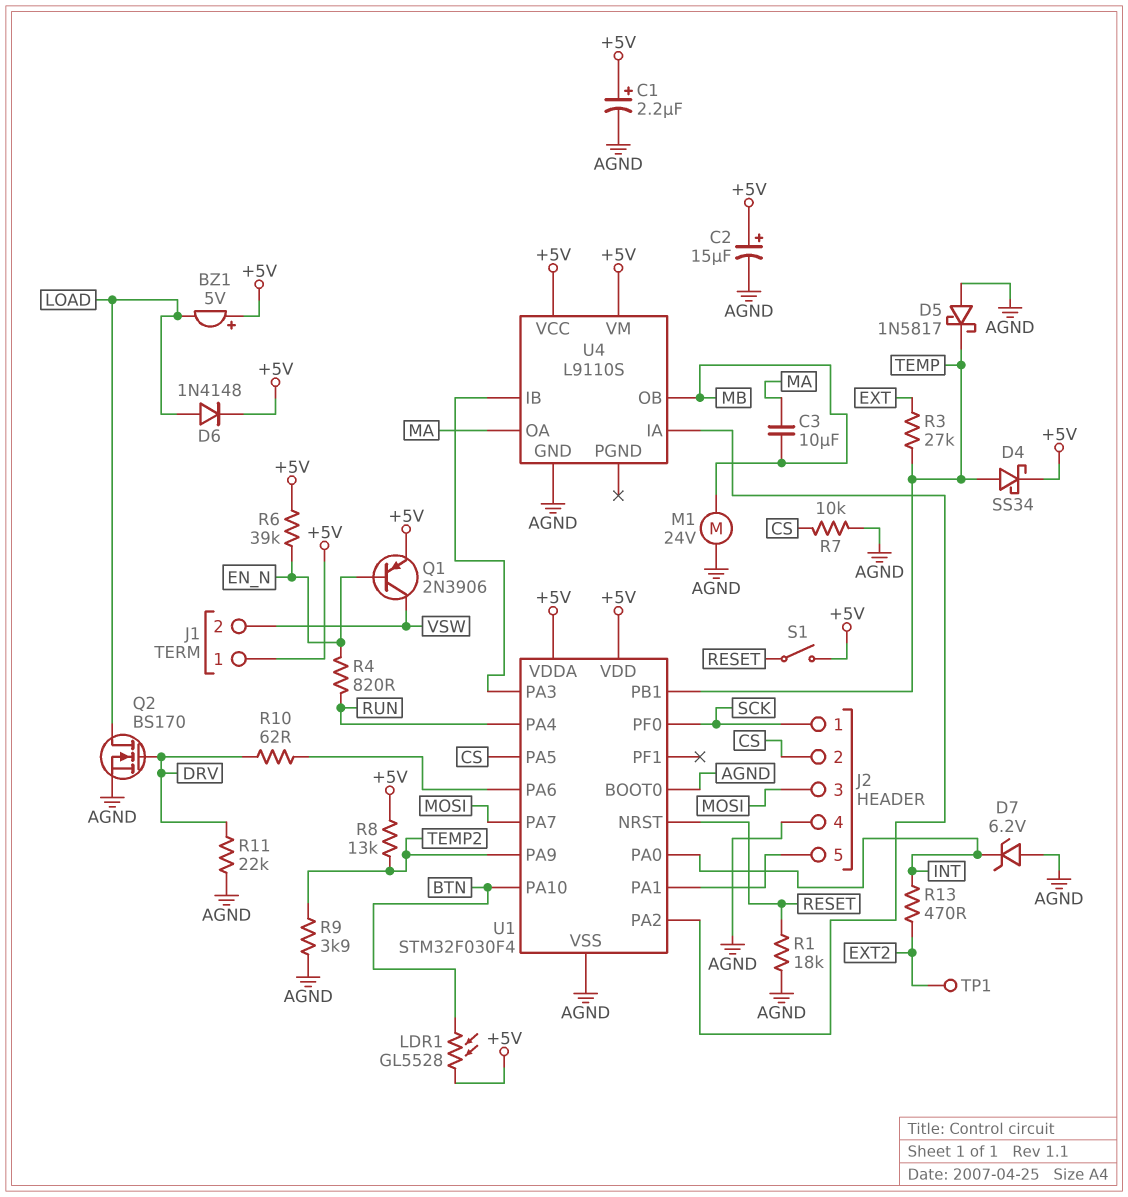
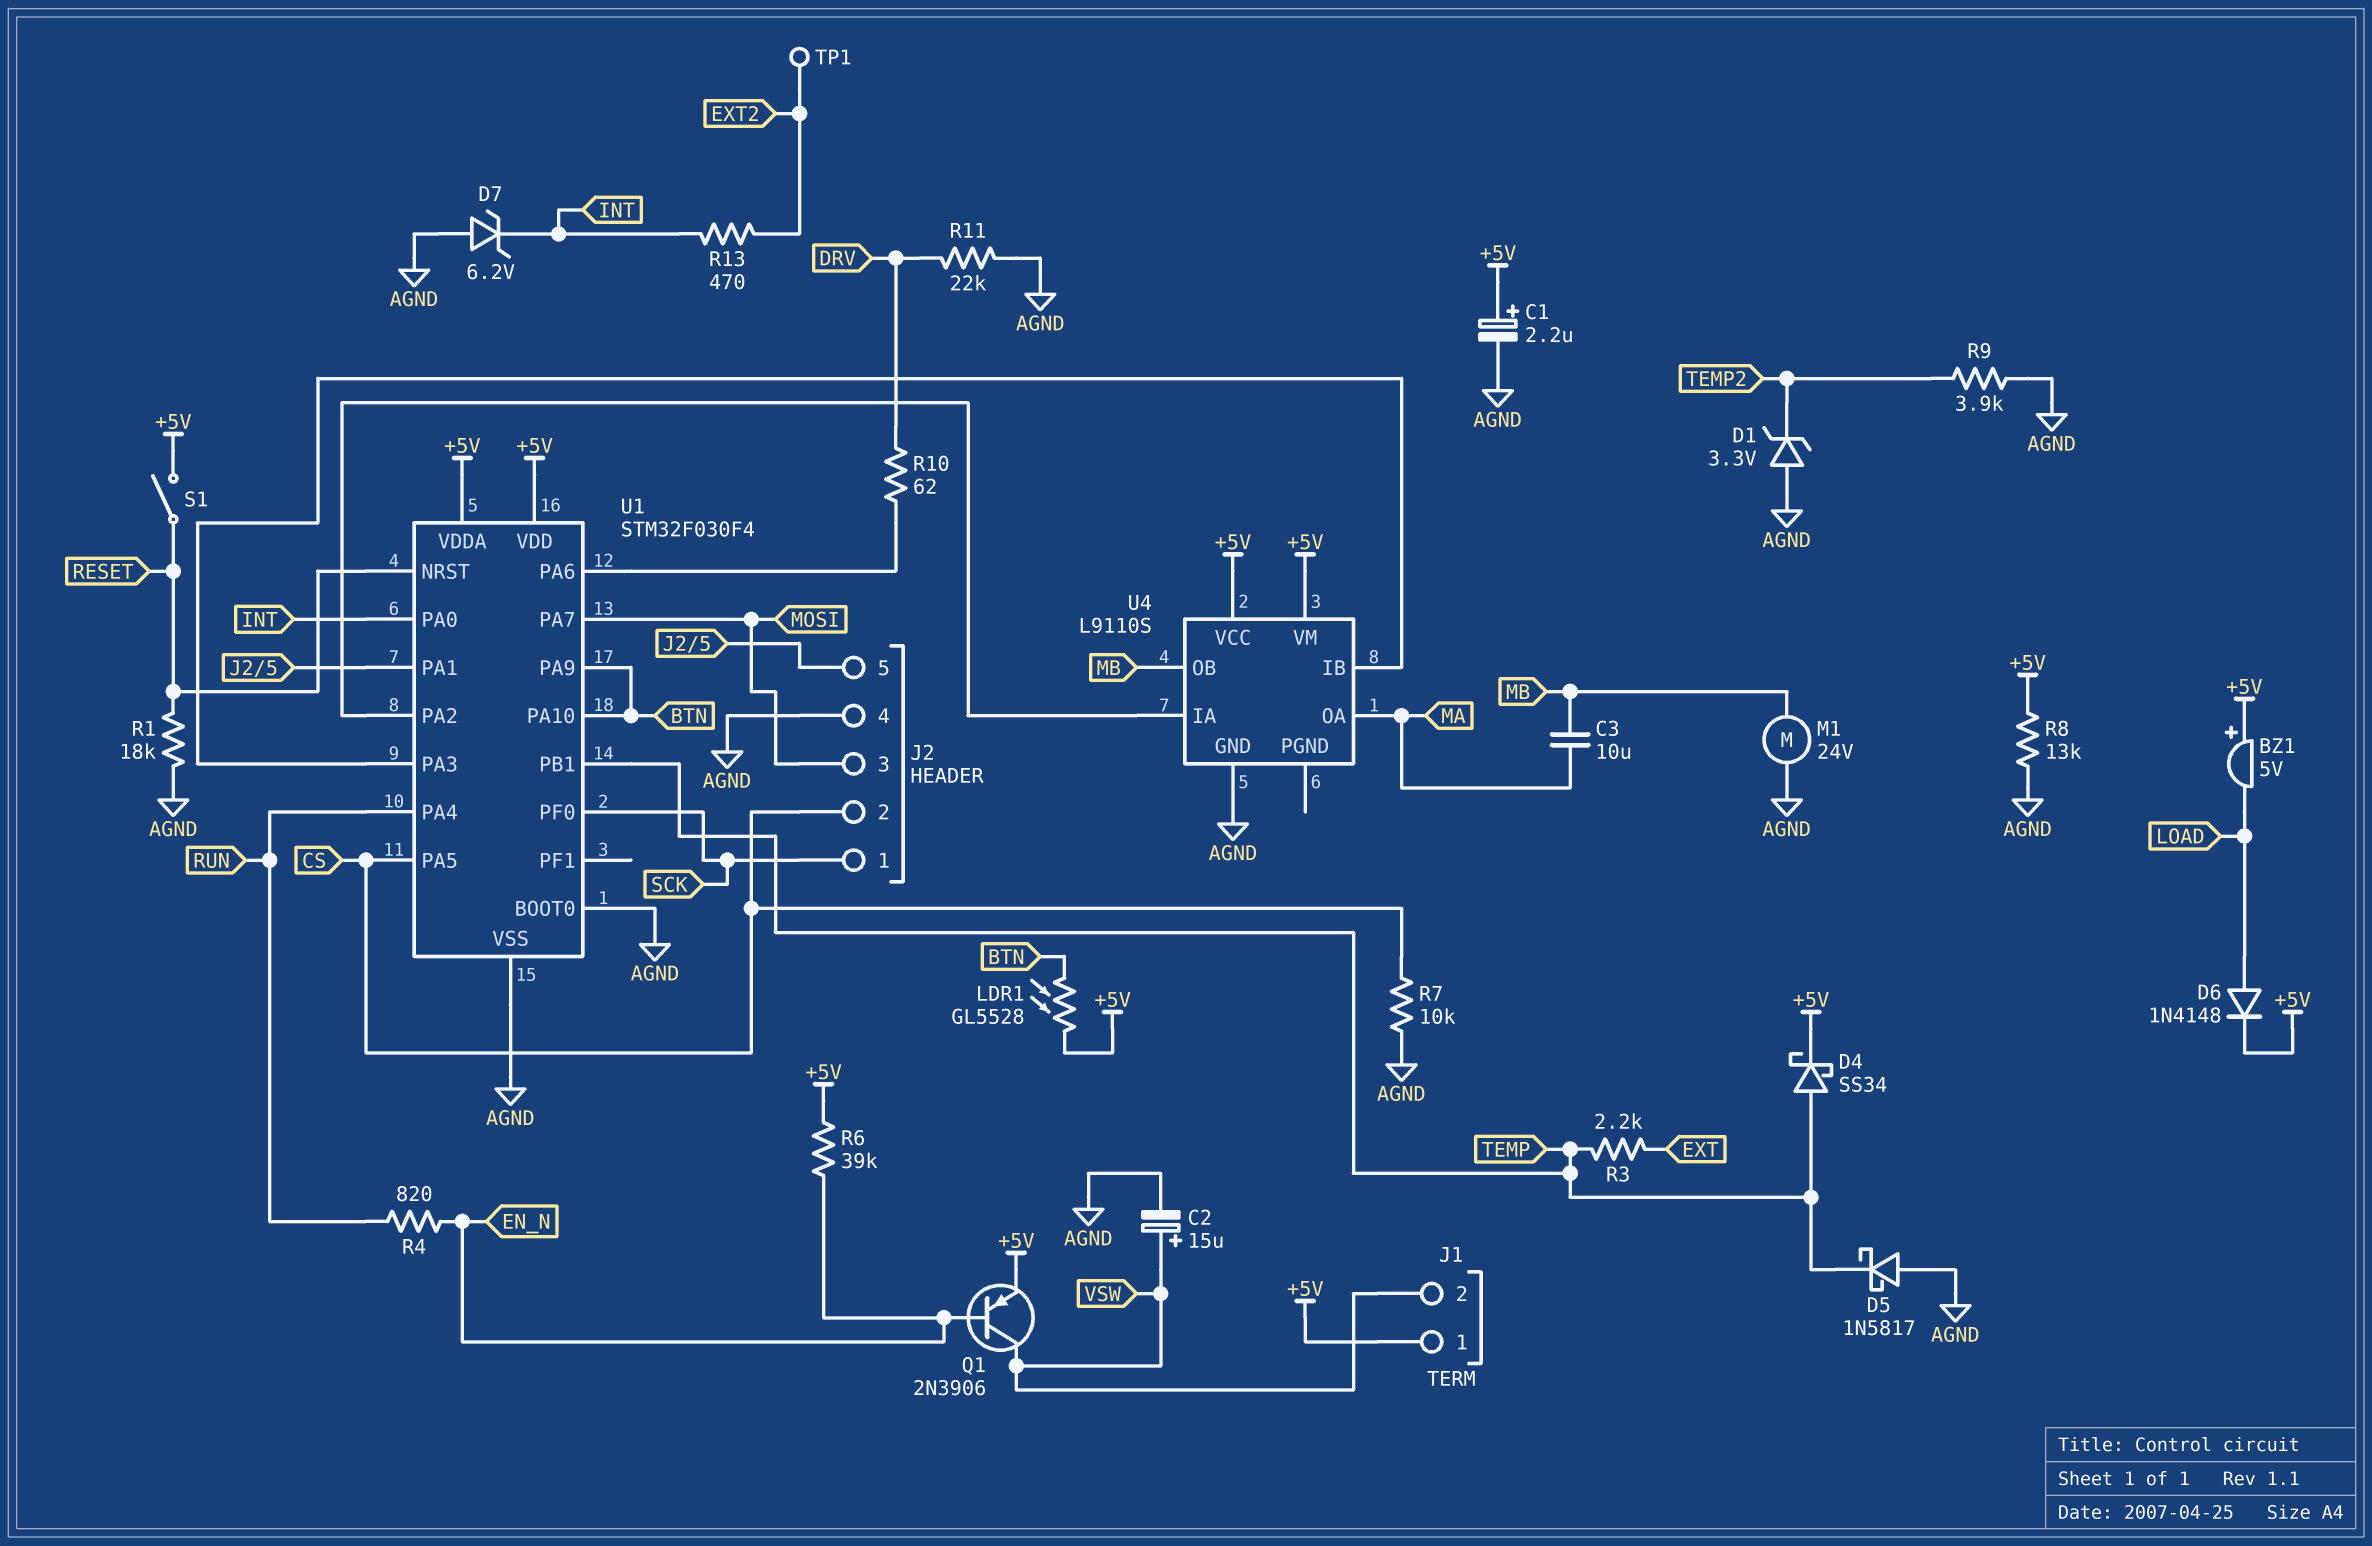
C2: 15uF (plus +5V, minus AGND) -> 15uF (plus VSW, minus AGND)
D1: none -> zener 3.3V (A AGND, K TEMP2)
Q2: NMOS BS170 (G DRV, D LOAD, S AGND) -> none
R3: 27k (EXT, TEMP) -> 2.2k (EXT, TEMP)
R8: 13k (+5V, TEMP2) -> 13k (+5V, AGND)
U1 pin PA9: TEMP2 -> BTN

